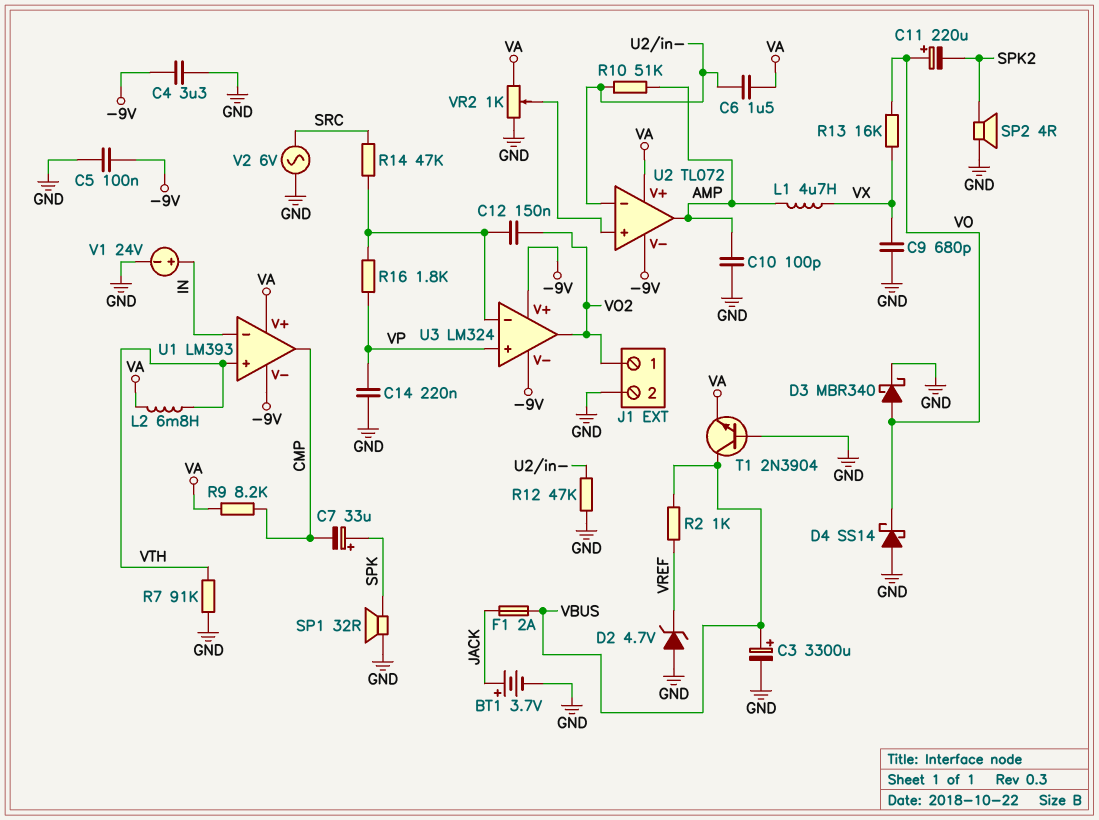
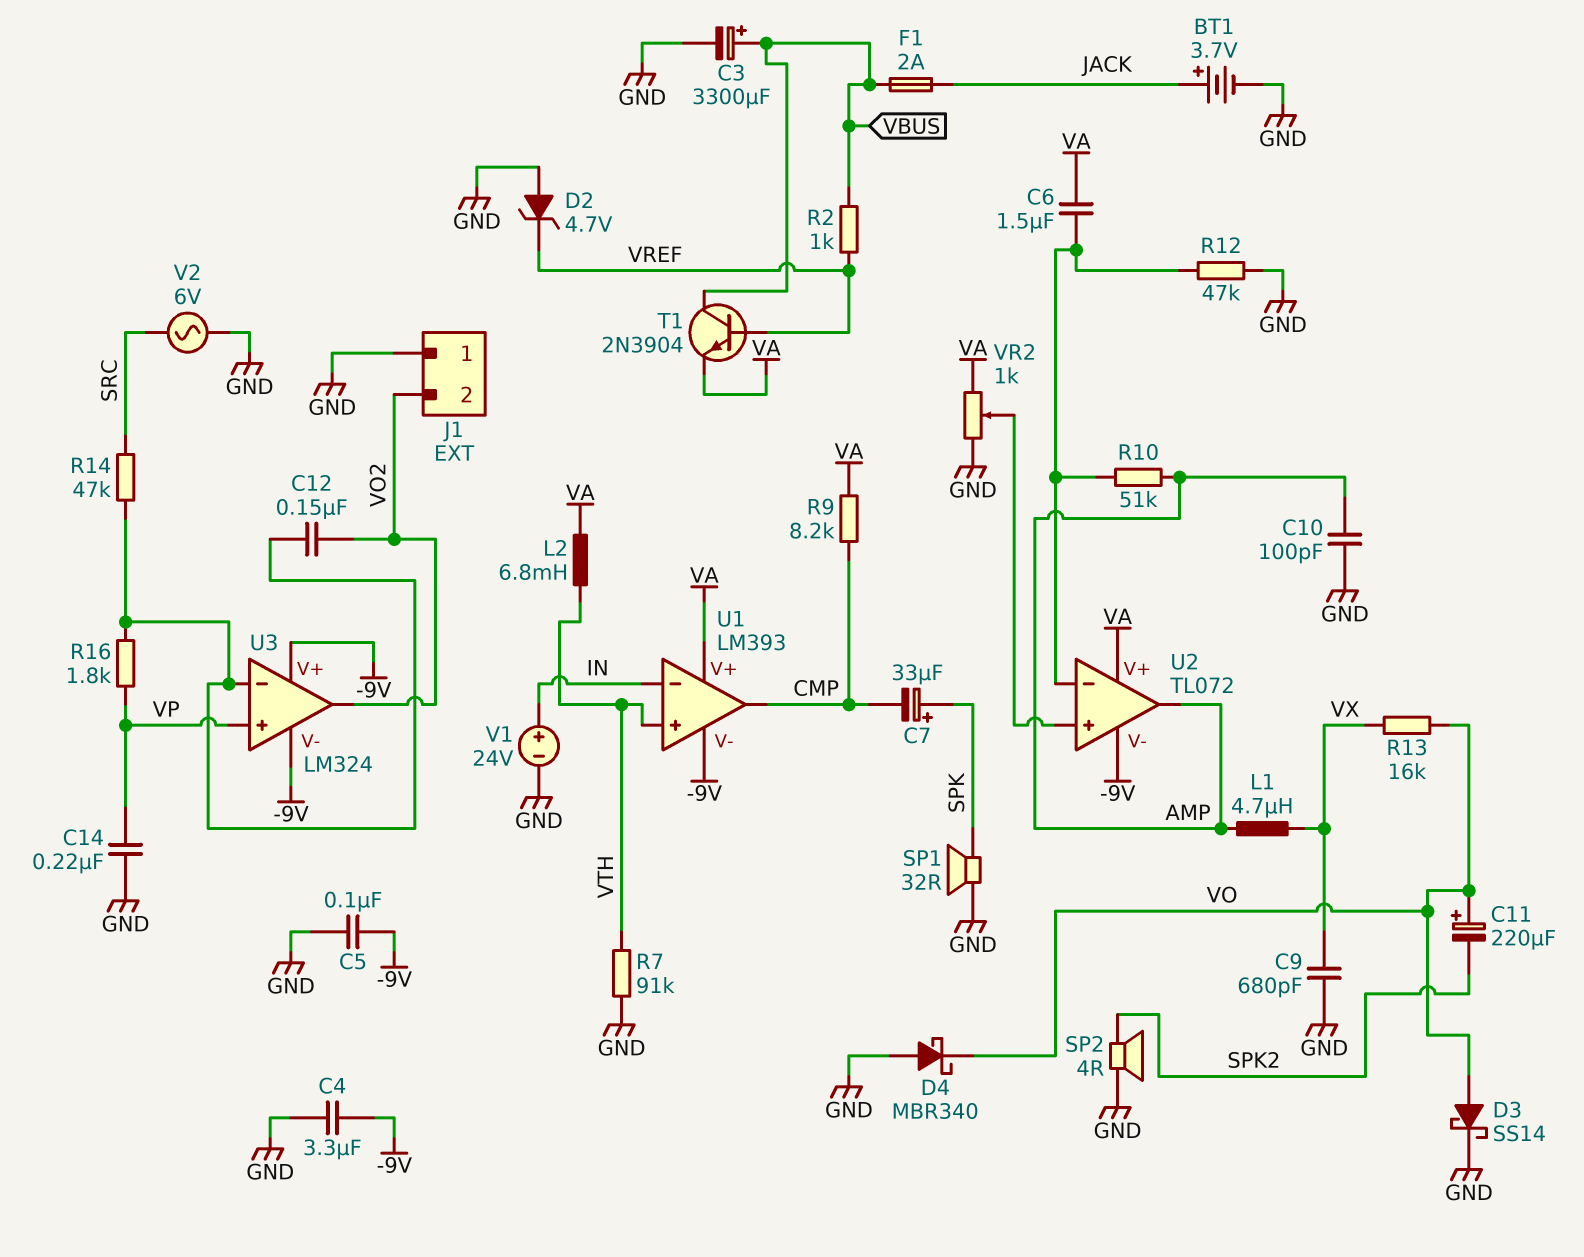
D3: schottky MBR340 (A VO, K GND) -> schottky SS14 (A VO, K GND)
D4: schottky SS14 (A GND, K VO) -> schottky MBR340 (A GND, K VO)
J1 pin 1: VO2 -> GND
J1 pin 2: GND -> VO2
T1: NPN 2N3904 (B GND, C VBUS, E VA) -> NPN 2N3904 (B VREF, C VBUS, E VA)

